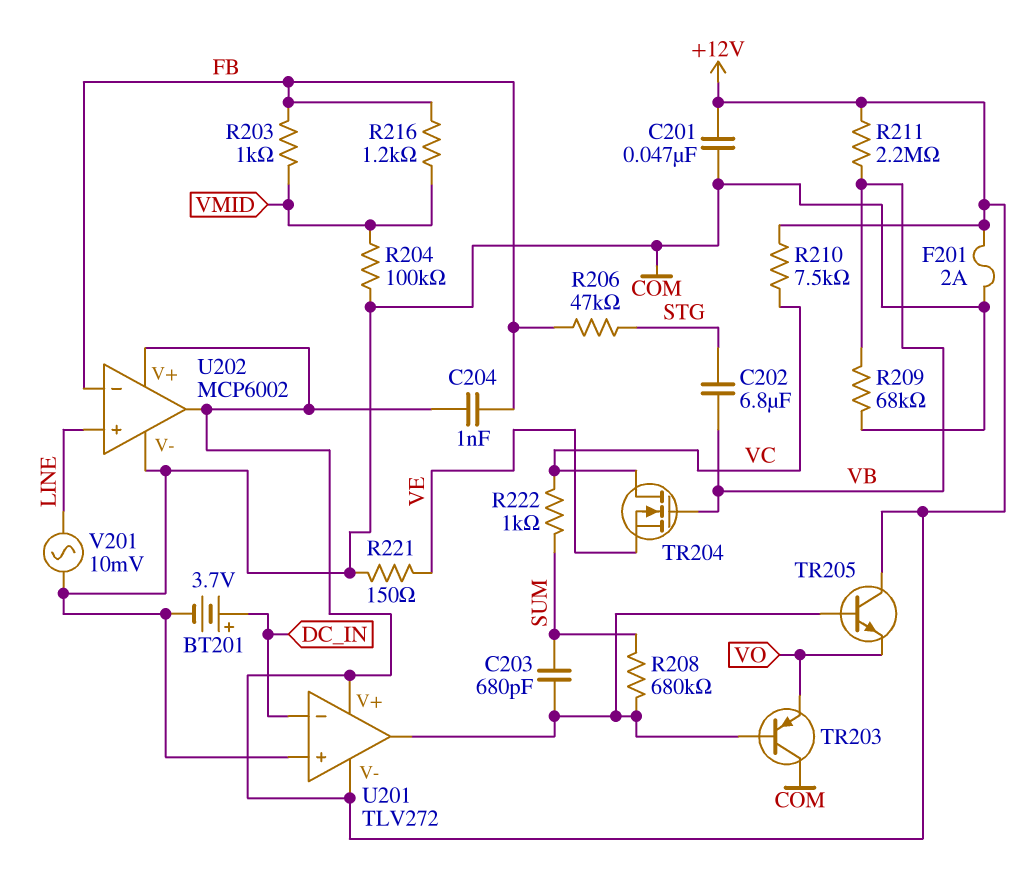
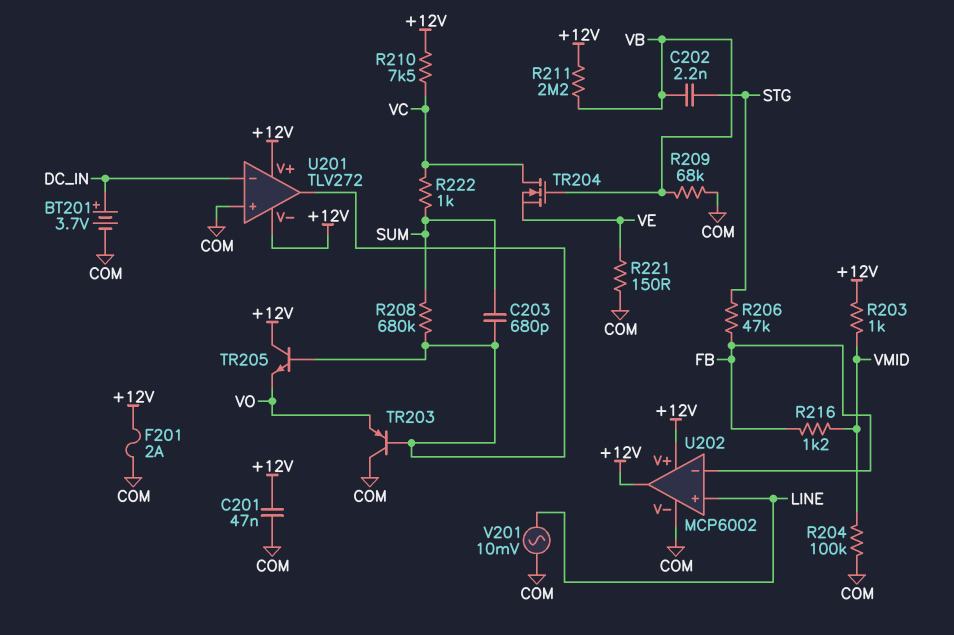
C202: 6.8uF (STG, VB) -> 2.2nF (STG, VB)
C204: 1nF (+12V, FB) -> none
R203: 1k (FB, VMID) -> 1k (+12V, VMID)

